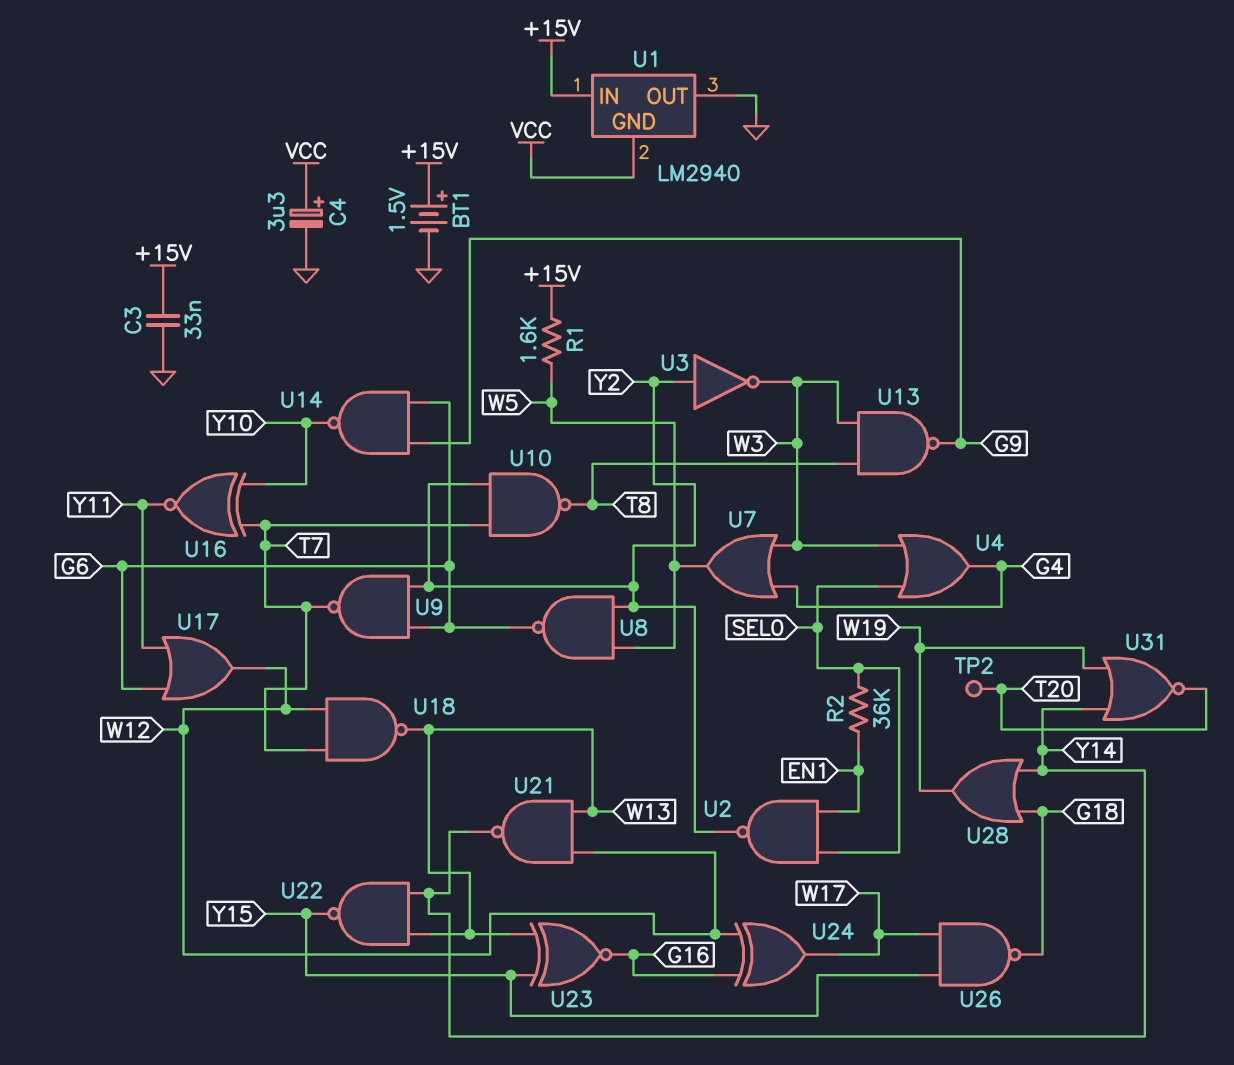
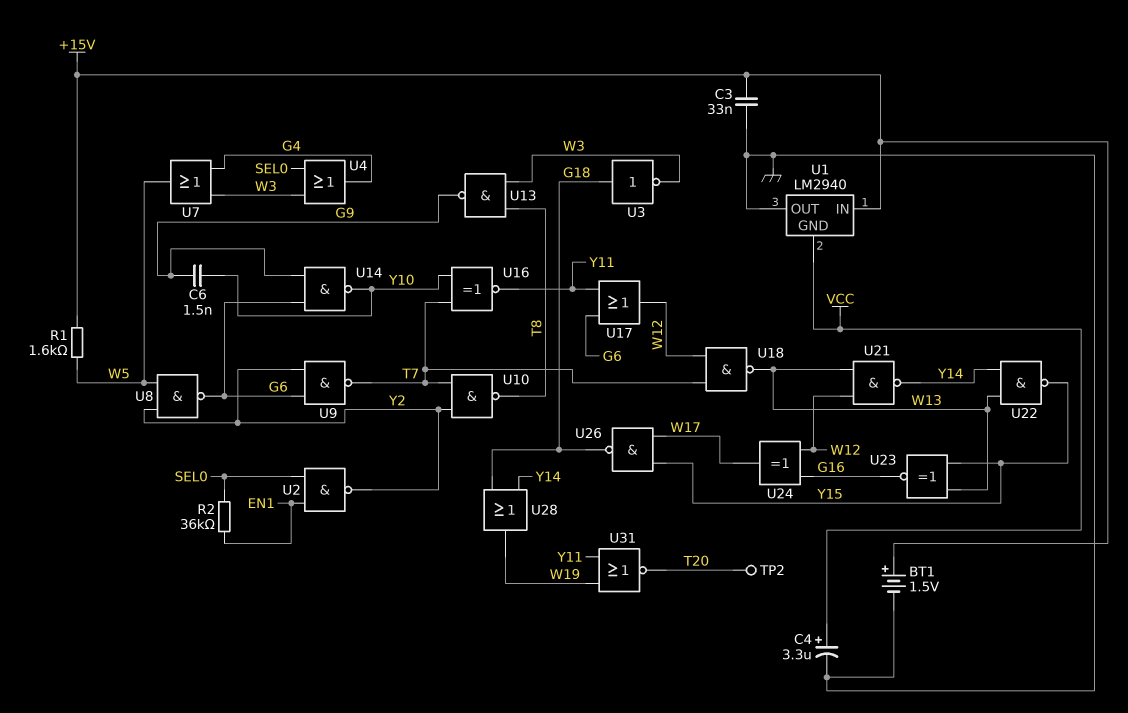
C6: none -> 1.5nF (G9, Y10)
U3: NOT (in Y2, out W3) -> NOT (in G18, out W3)
U31: NOR (in W19, in Y14, out T20) -> NOR (in W19, in Y11, out T20)

